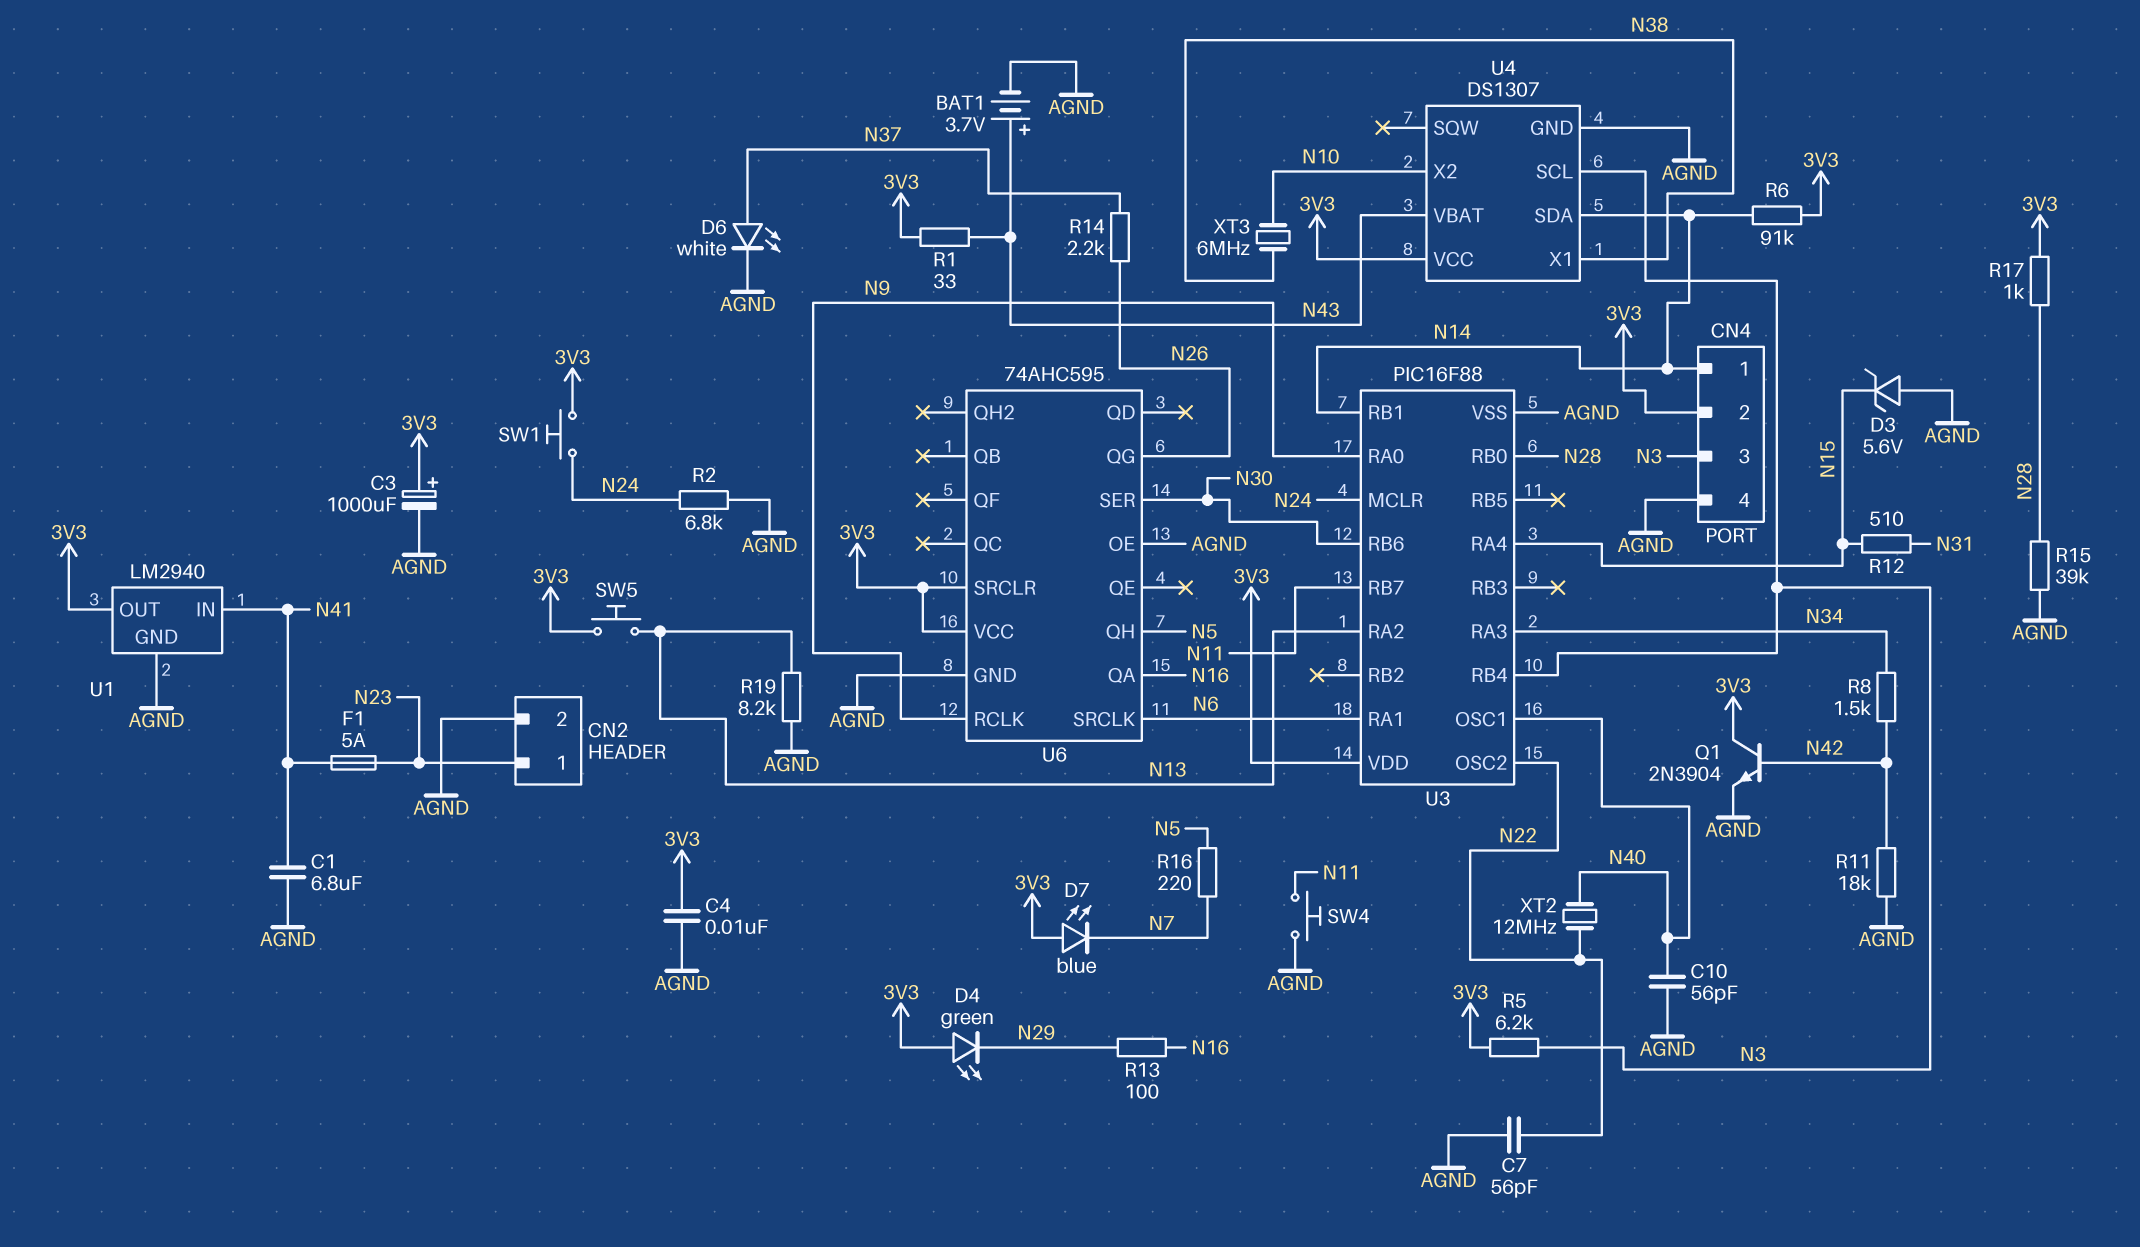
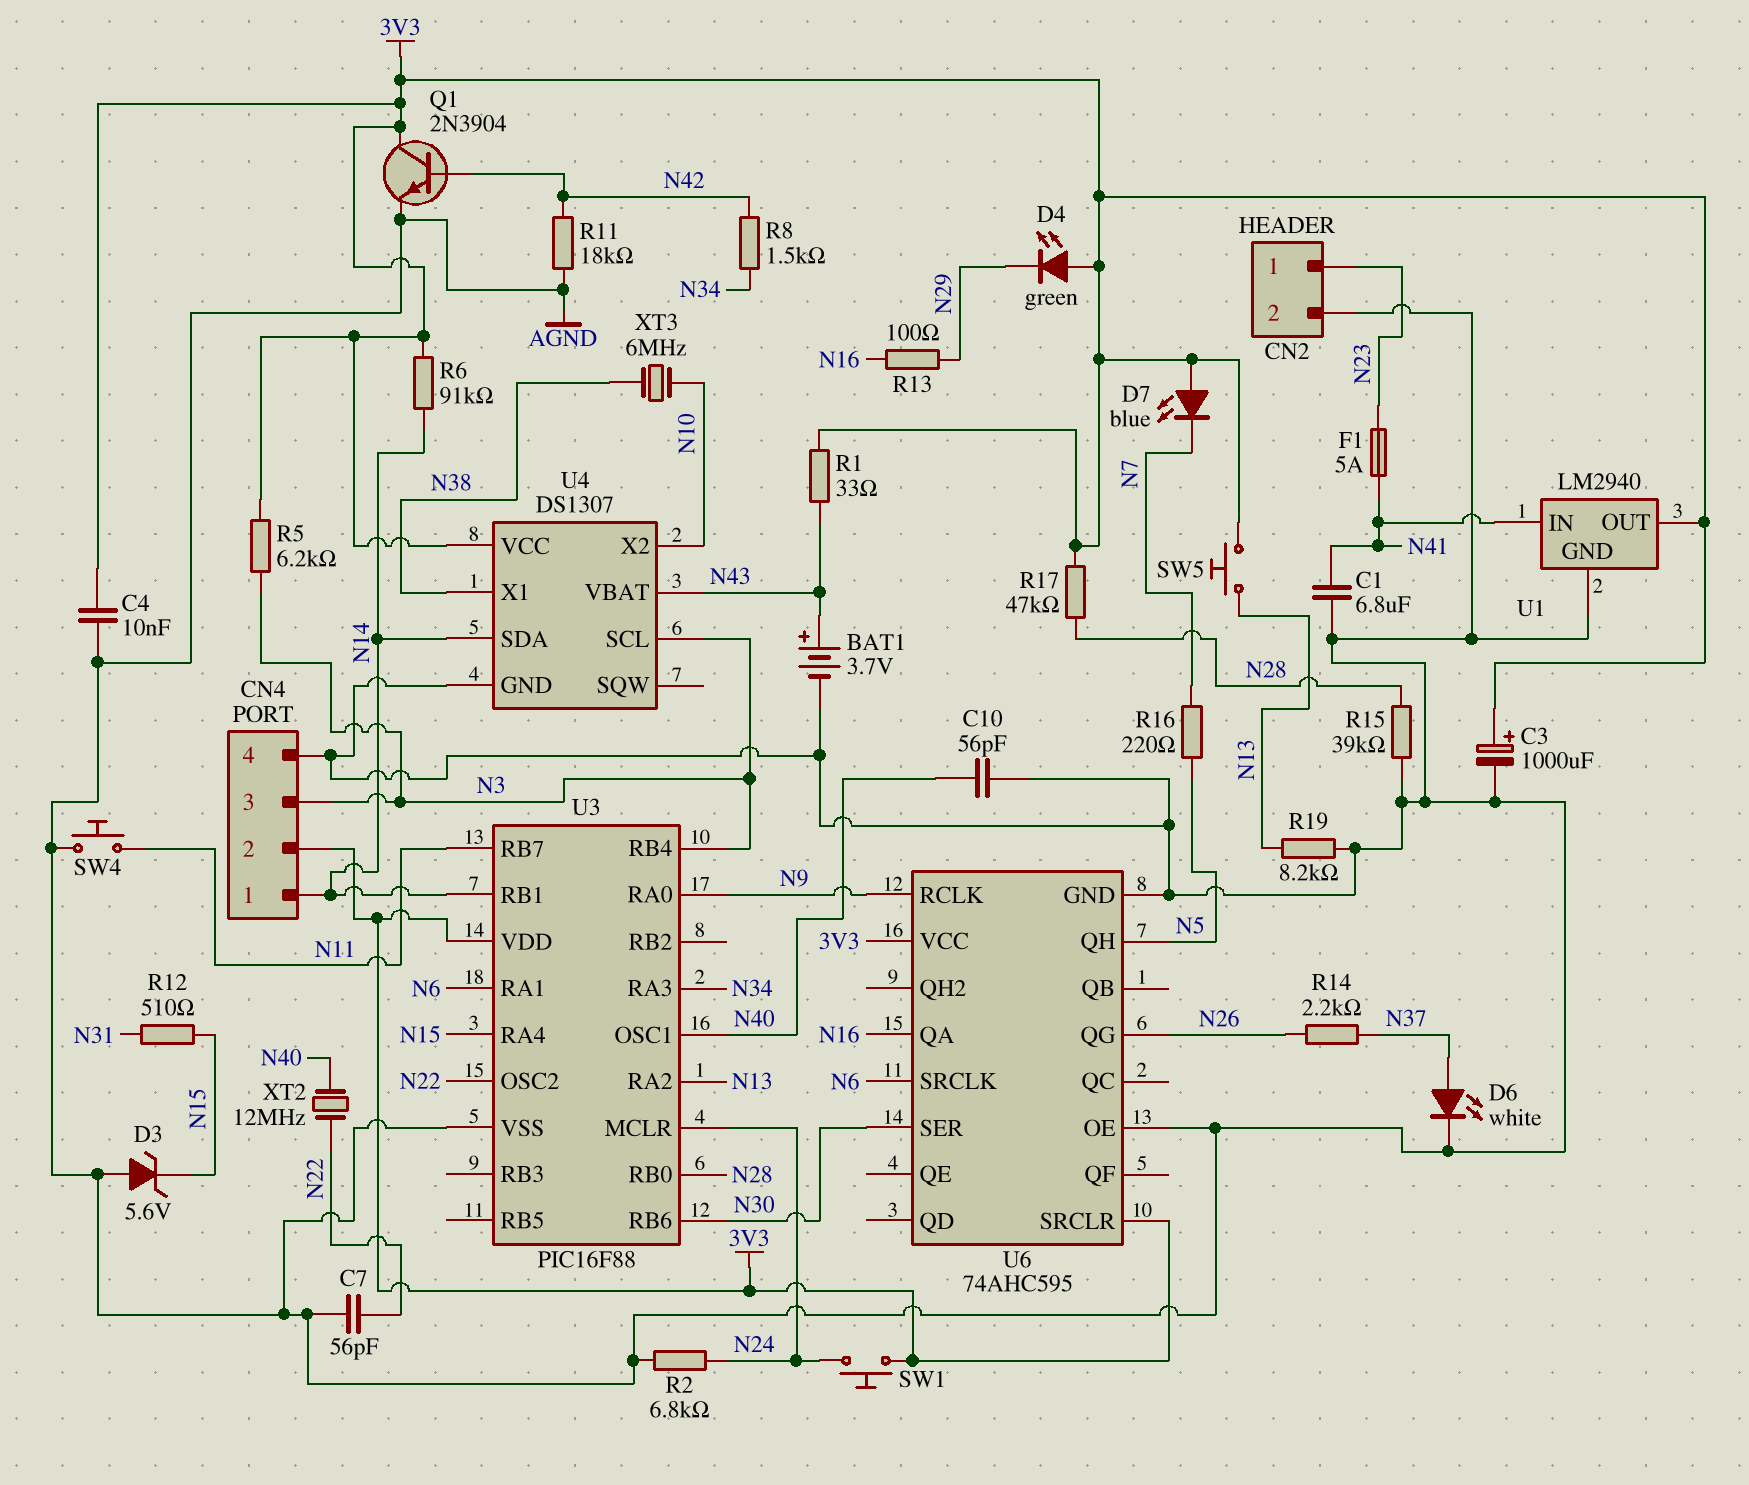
R17: 1k (3V3, N28) -> 47k (3V3, N28)

